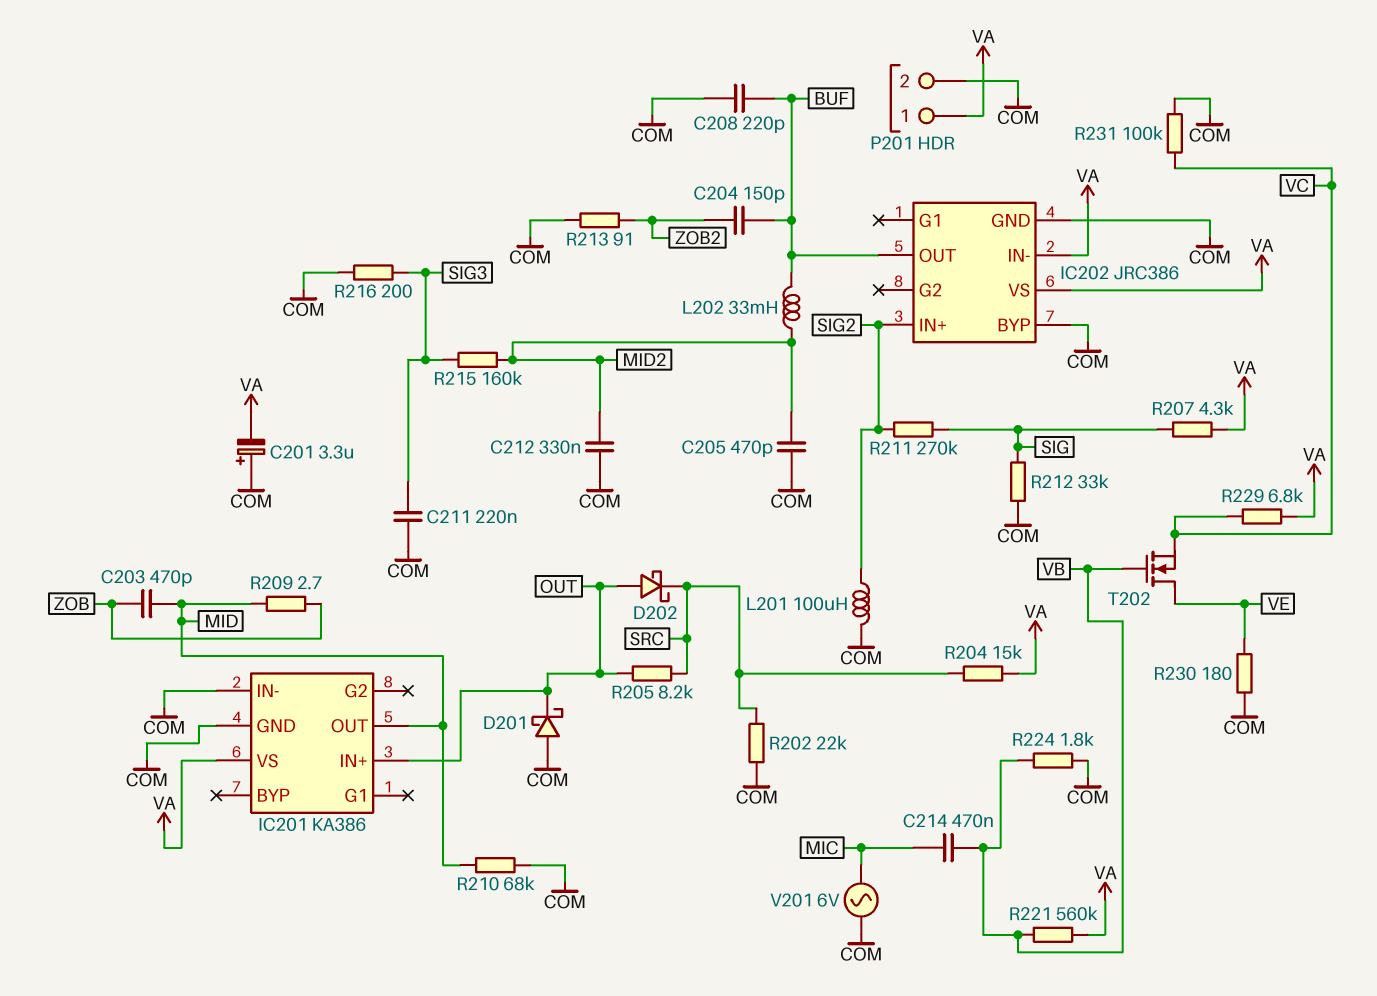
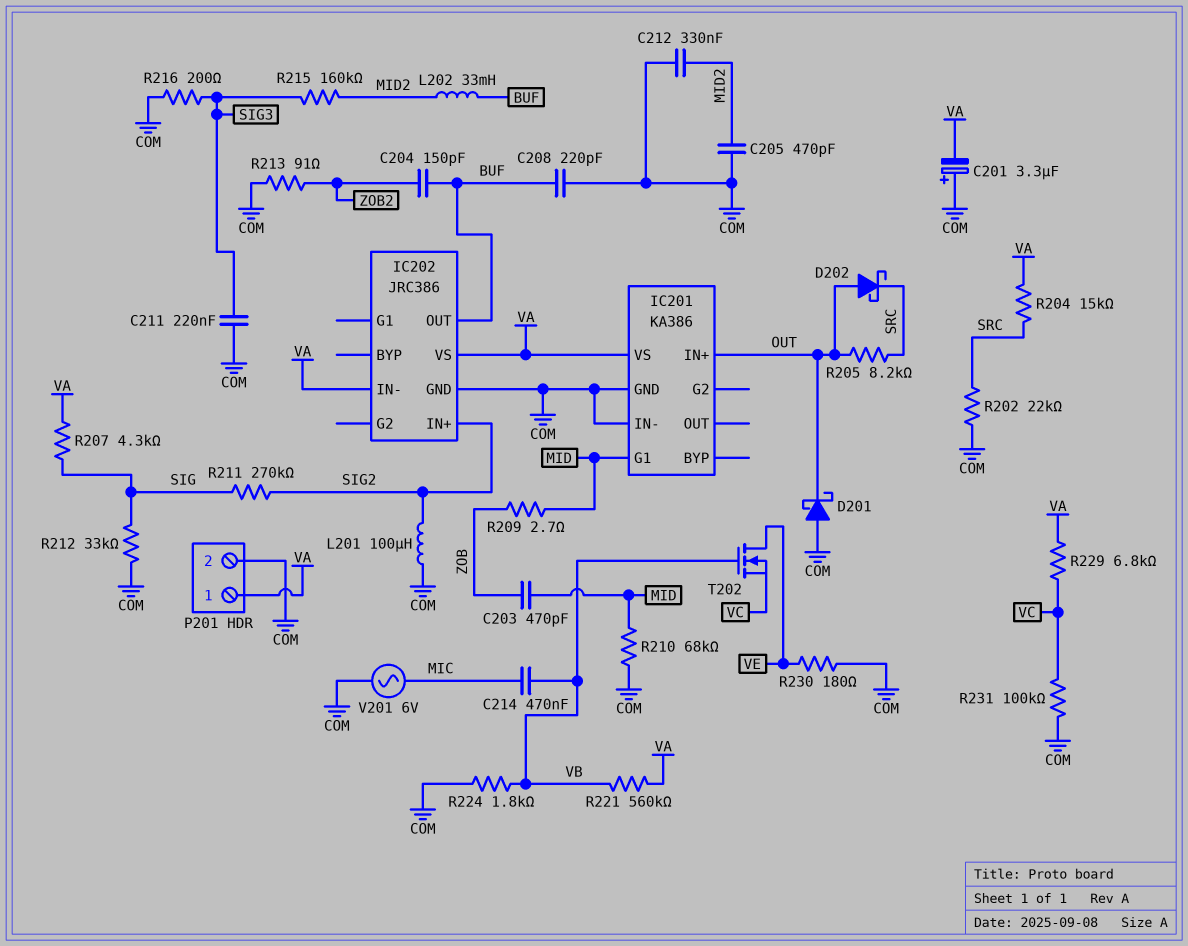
IC201 pin G1: none -> MID
IC201 pin OUT: MID -> none
IC202 pin BYP: COM -> none

